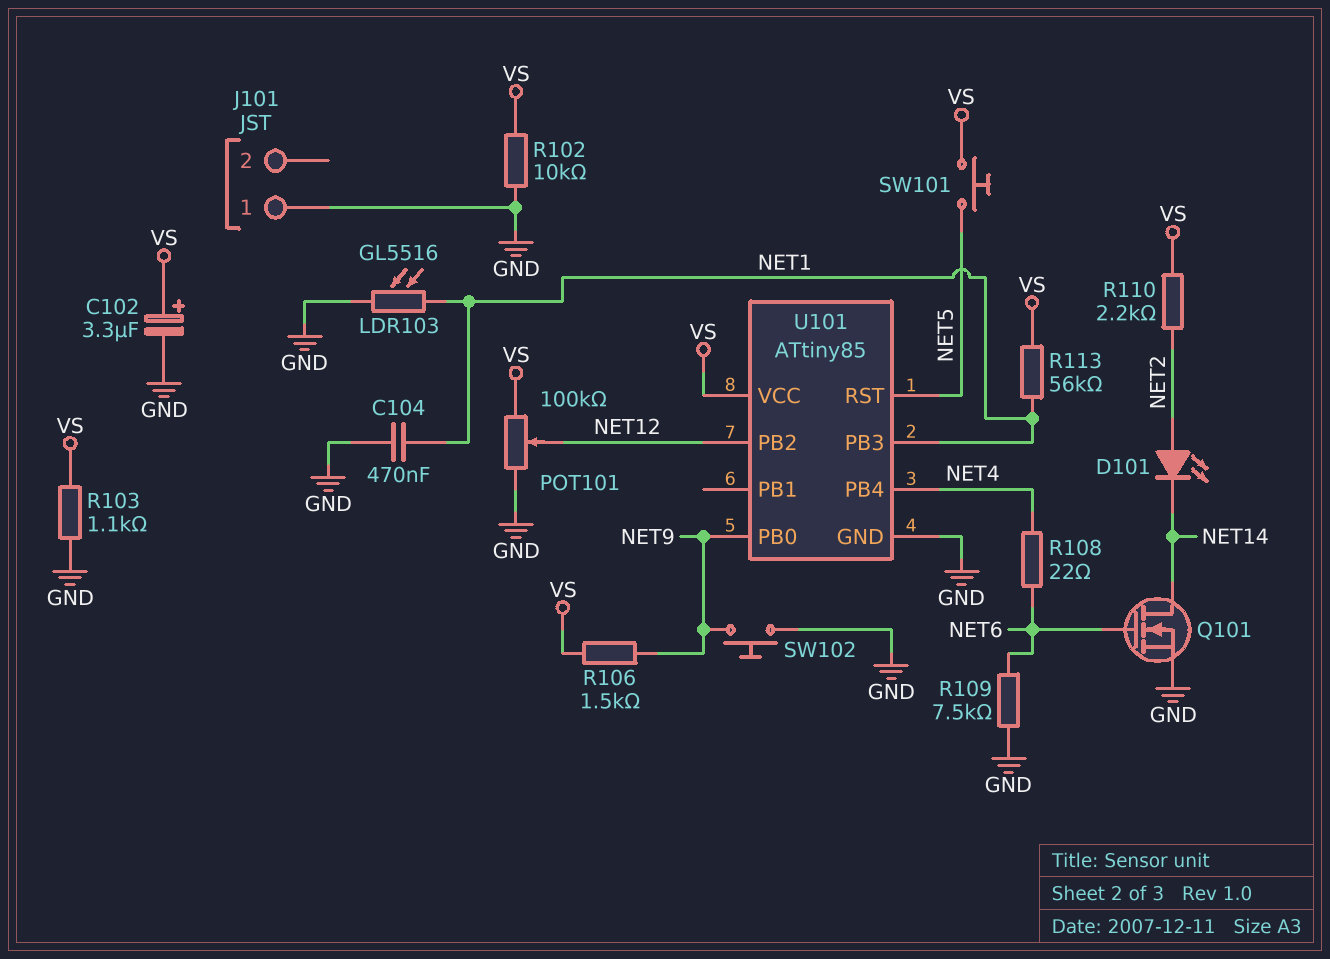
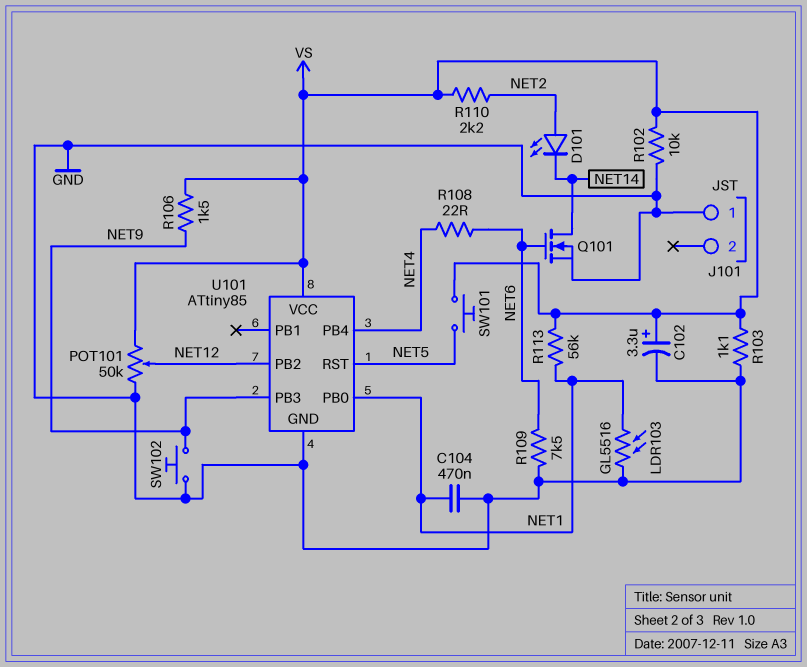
POT101: 100k (GND, VS, wiper NET12) -> 50k (GND, VS, wiper NET12)
U101 pin PB0: NET9 -> NET1
U101 pin PB3: NET1 -> NET9

